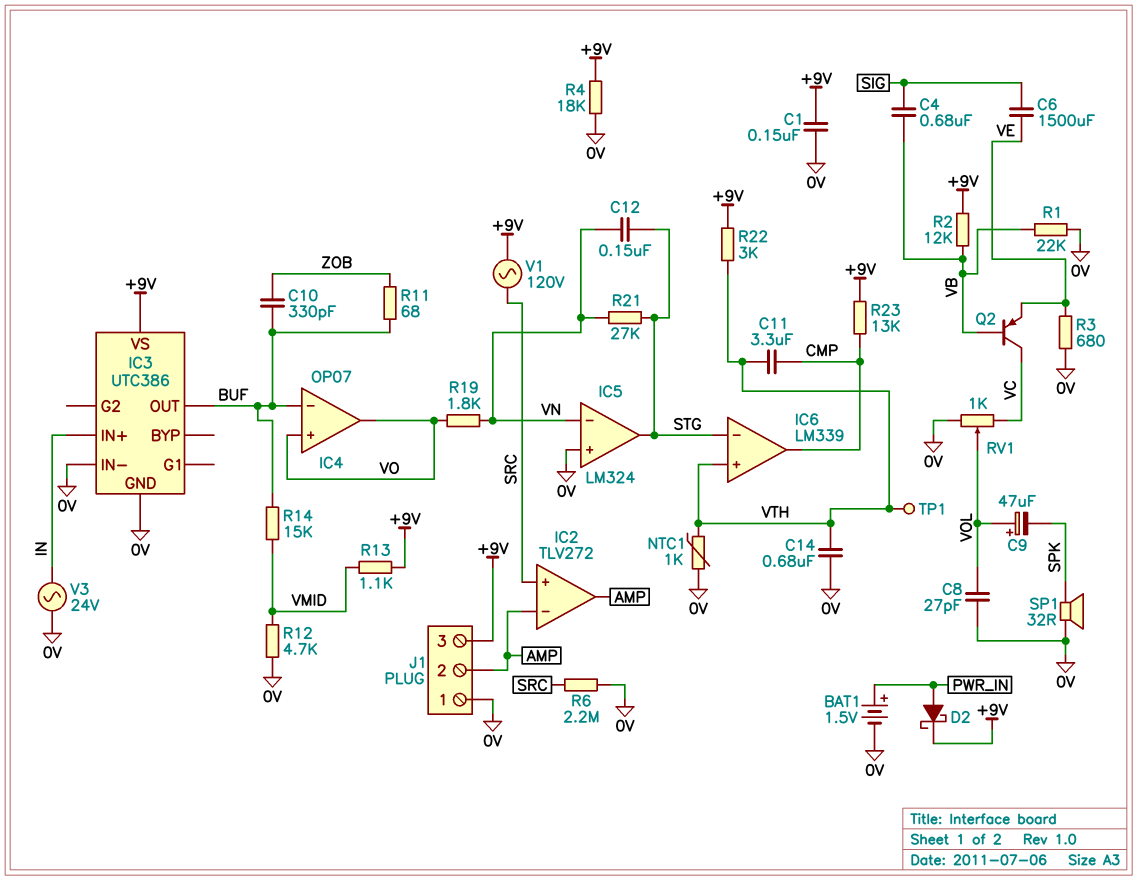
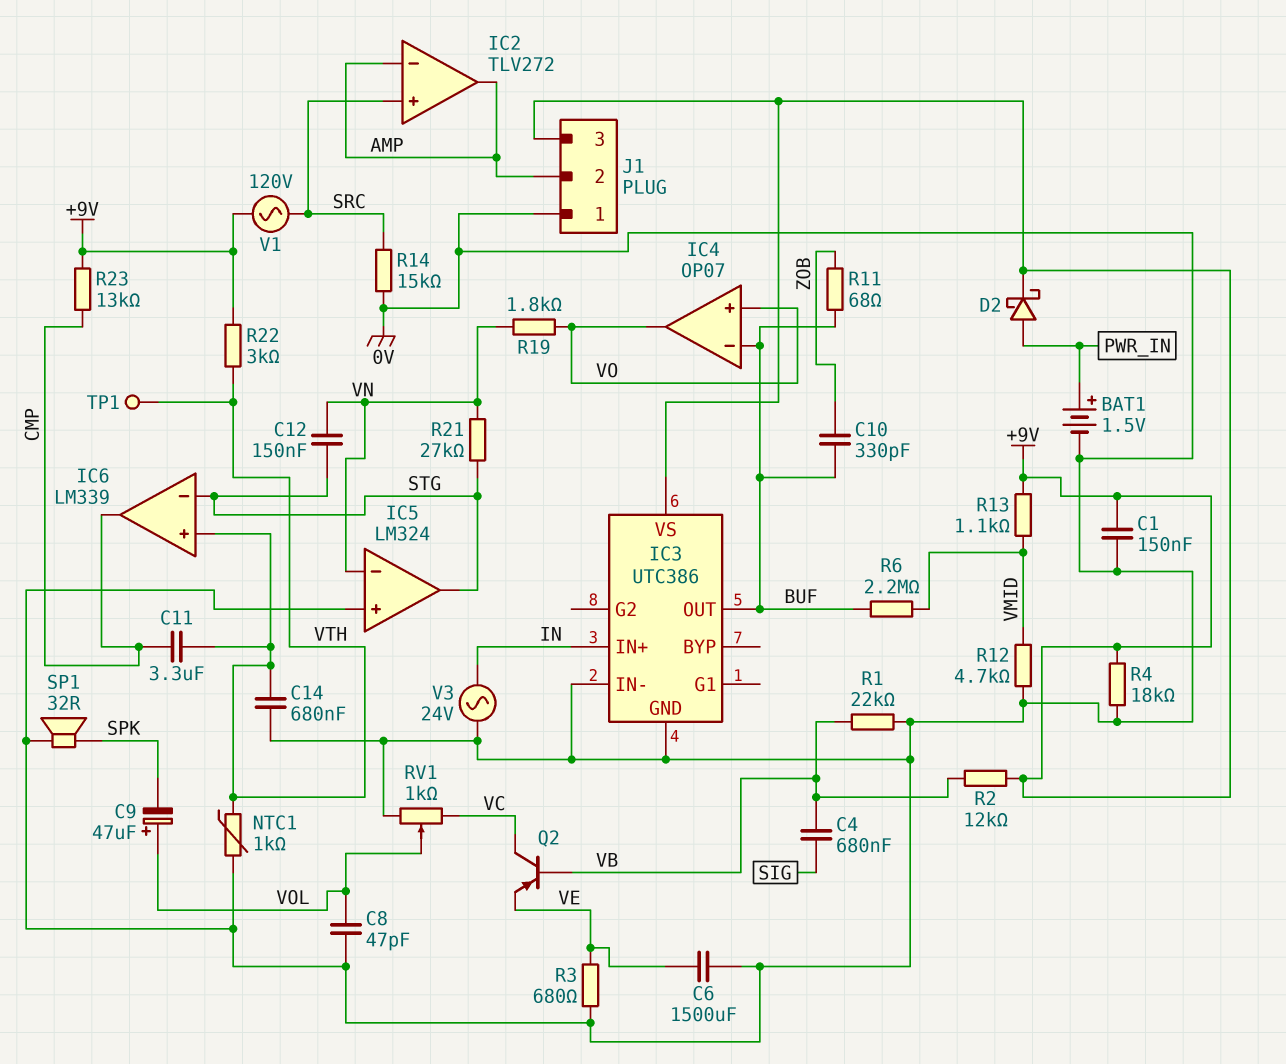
C6: 1500uF (SIG, VE) -> 1500uF (0V, VE)
C8: 27pF (0V, VOL) -> 47pF (0V, VOL)
R6: 2.2M (0V, SRC) -> 2.2M (BUF, VMID)
R14: 15k (BUF, VMID) -> 15k (0V, SRC)

